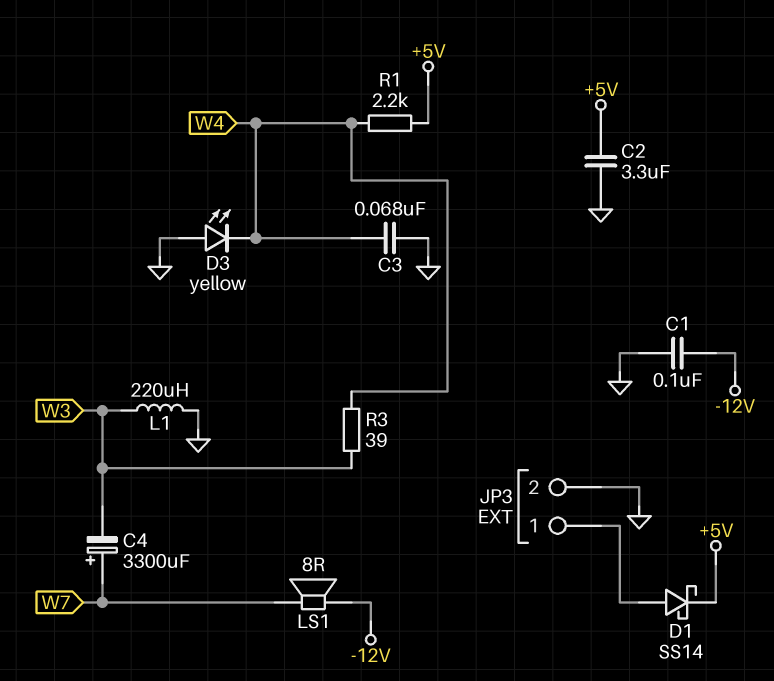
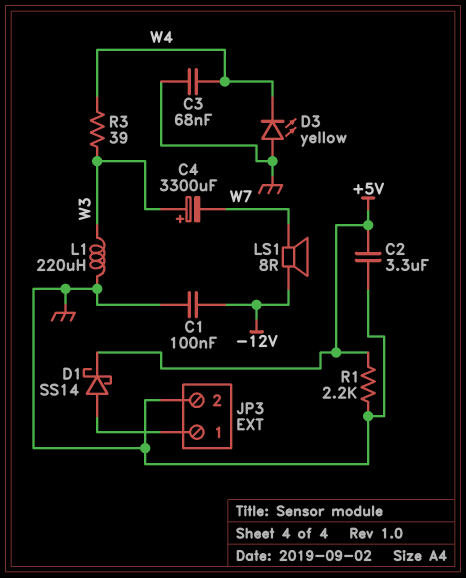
C4: 3300uF (plus W7, minus W3) -> 3300uF (plus W3, minus W7)
R1: 2.2k (+5V, W4) -> 2.2k (+5V, GND)

